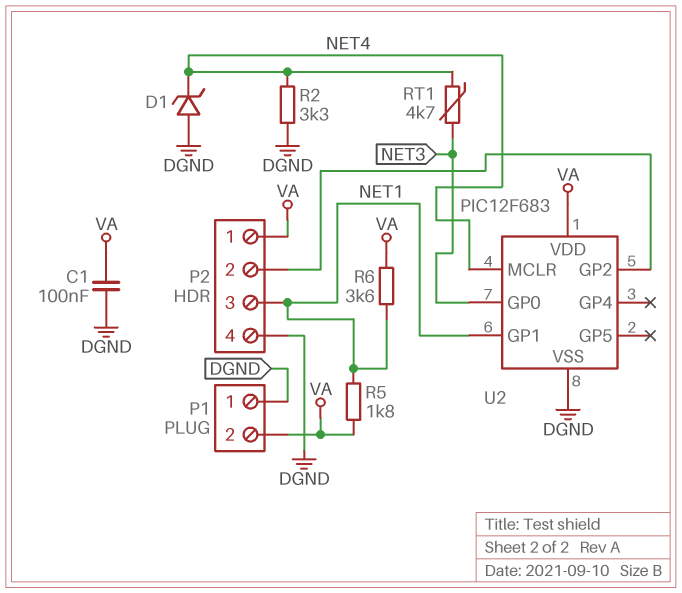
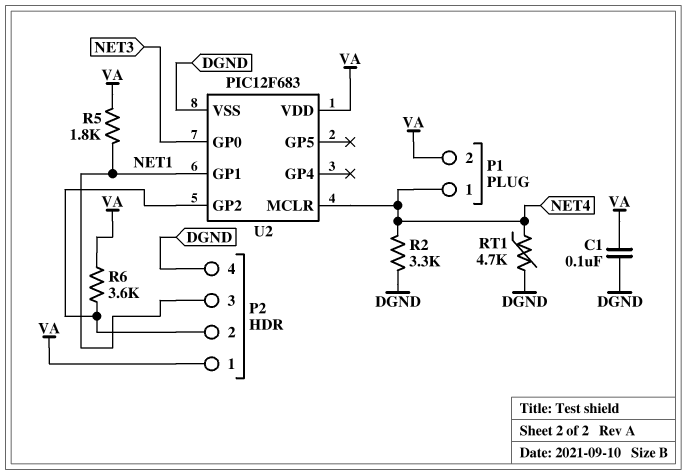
D1: zener (A DGND, K NET4) -> none
P1 pin 1: DGND -> NET4
R6: 3.6k (NET1, VA) -> 3.6k (P2/2, VA)
RT1: 4.7k (NET3, NET4) -> 4.7k (DGND, NET4)

